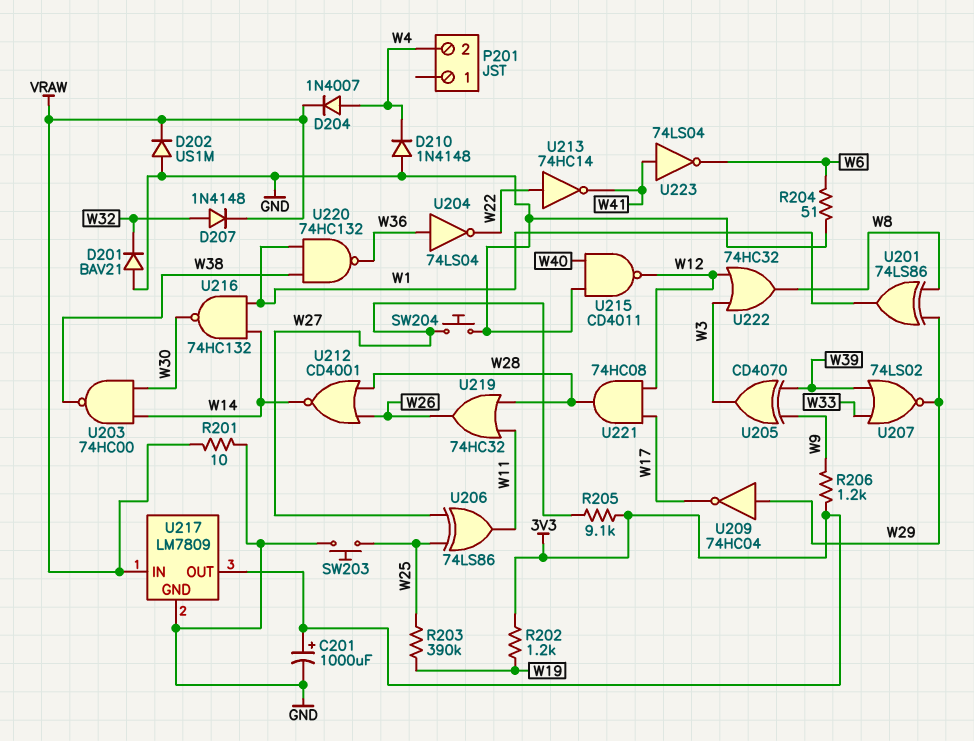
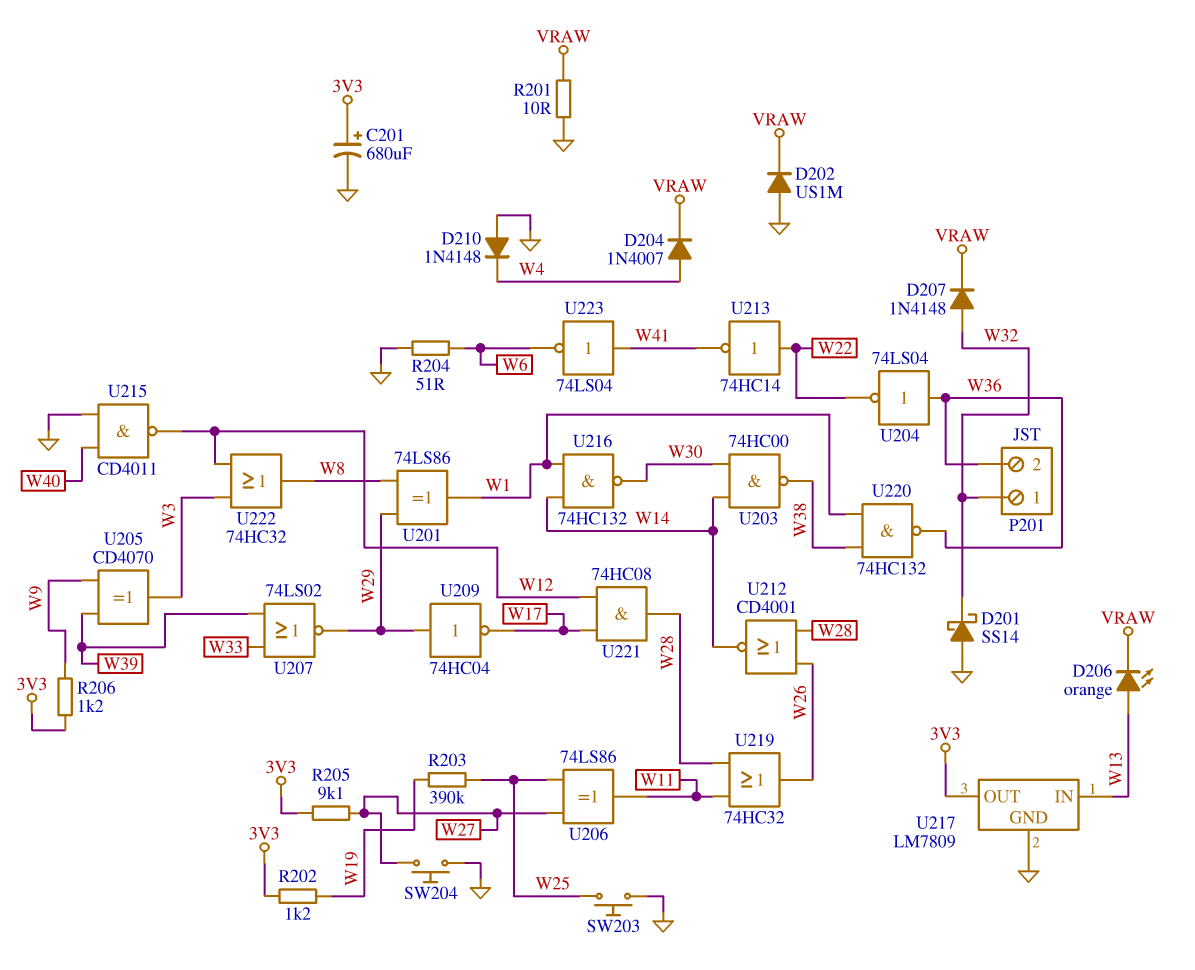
C201: 1000uF (plus 3V3, minus GND) -> 680uF (plus 3V3, minus GND)
D201: diode BAV21 (A GND, K W32) -> schottky SS14 (A GND, K W32)
D206: none -> LED orange (A W13, K VRAW)
P201 pin 1: none -> W32
P201 pin 2: W4 -> W36
U217 pin IN: VRAW -> W13

